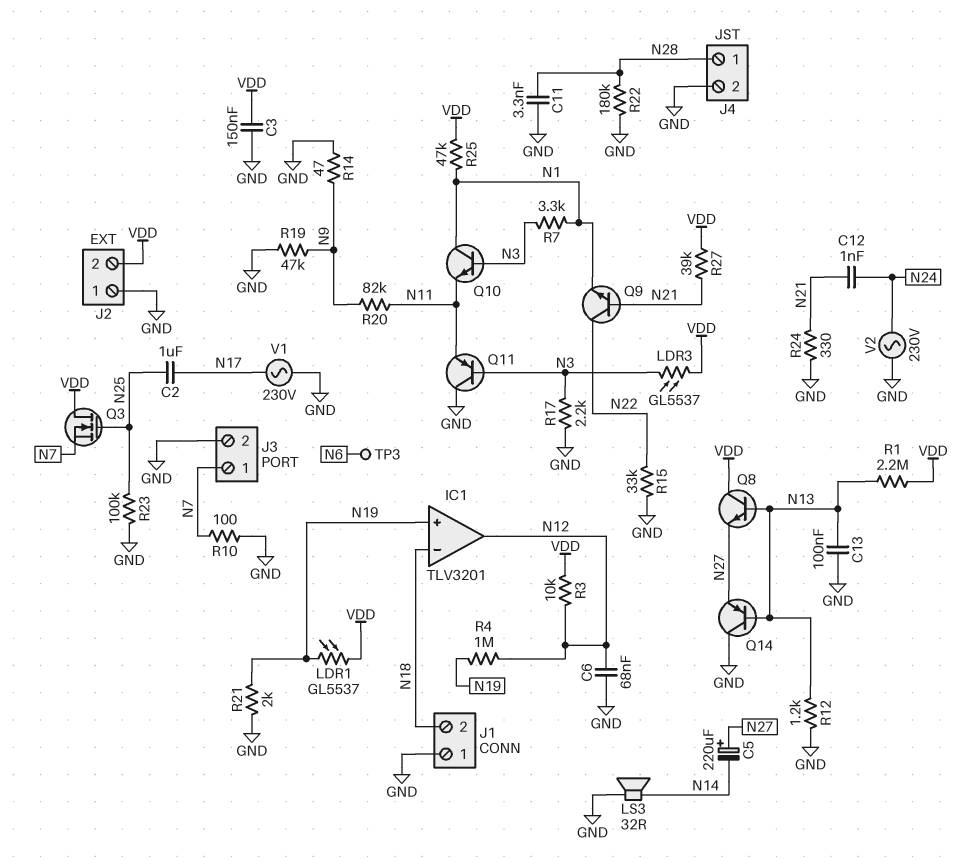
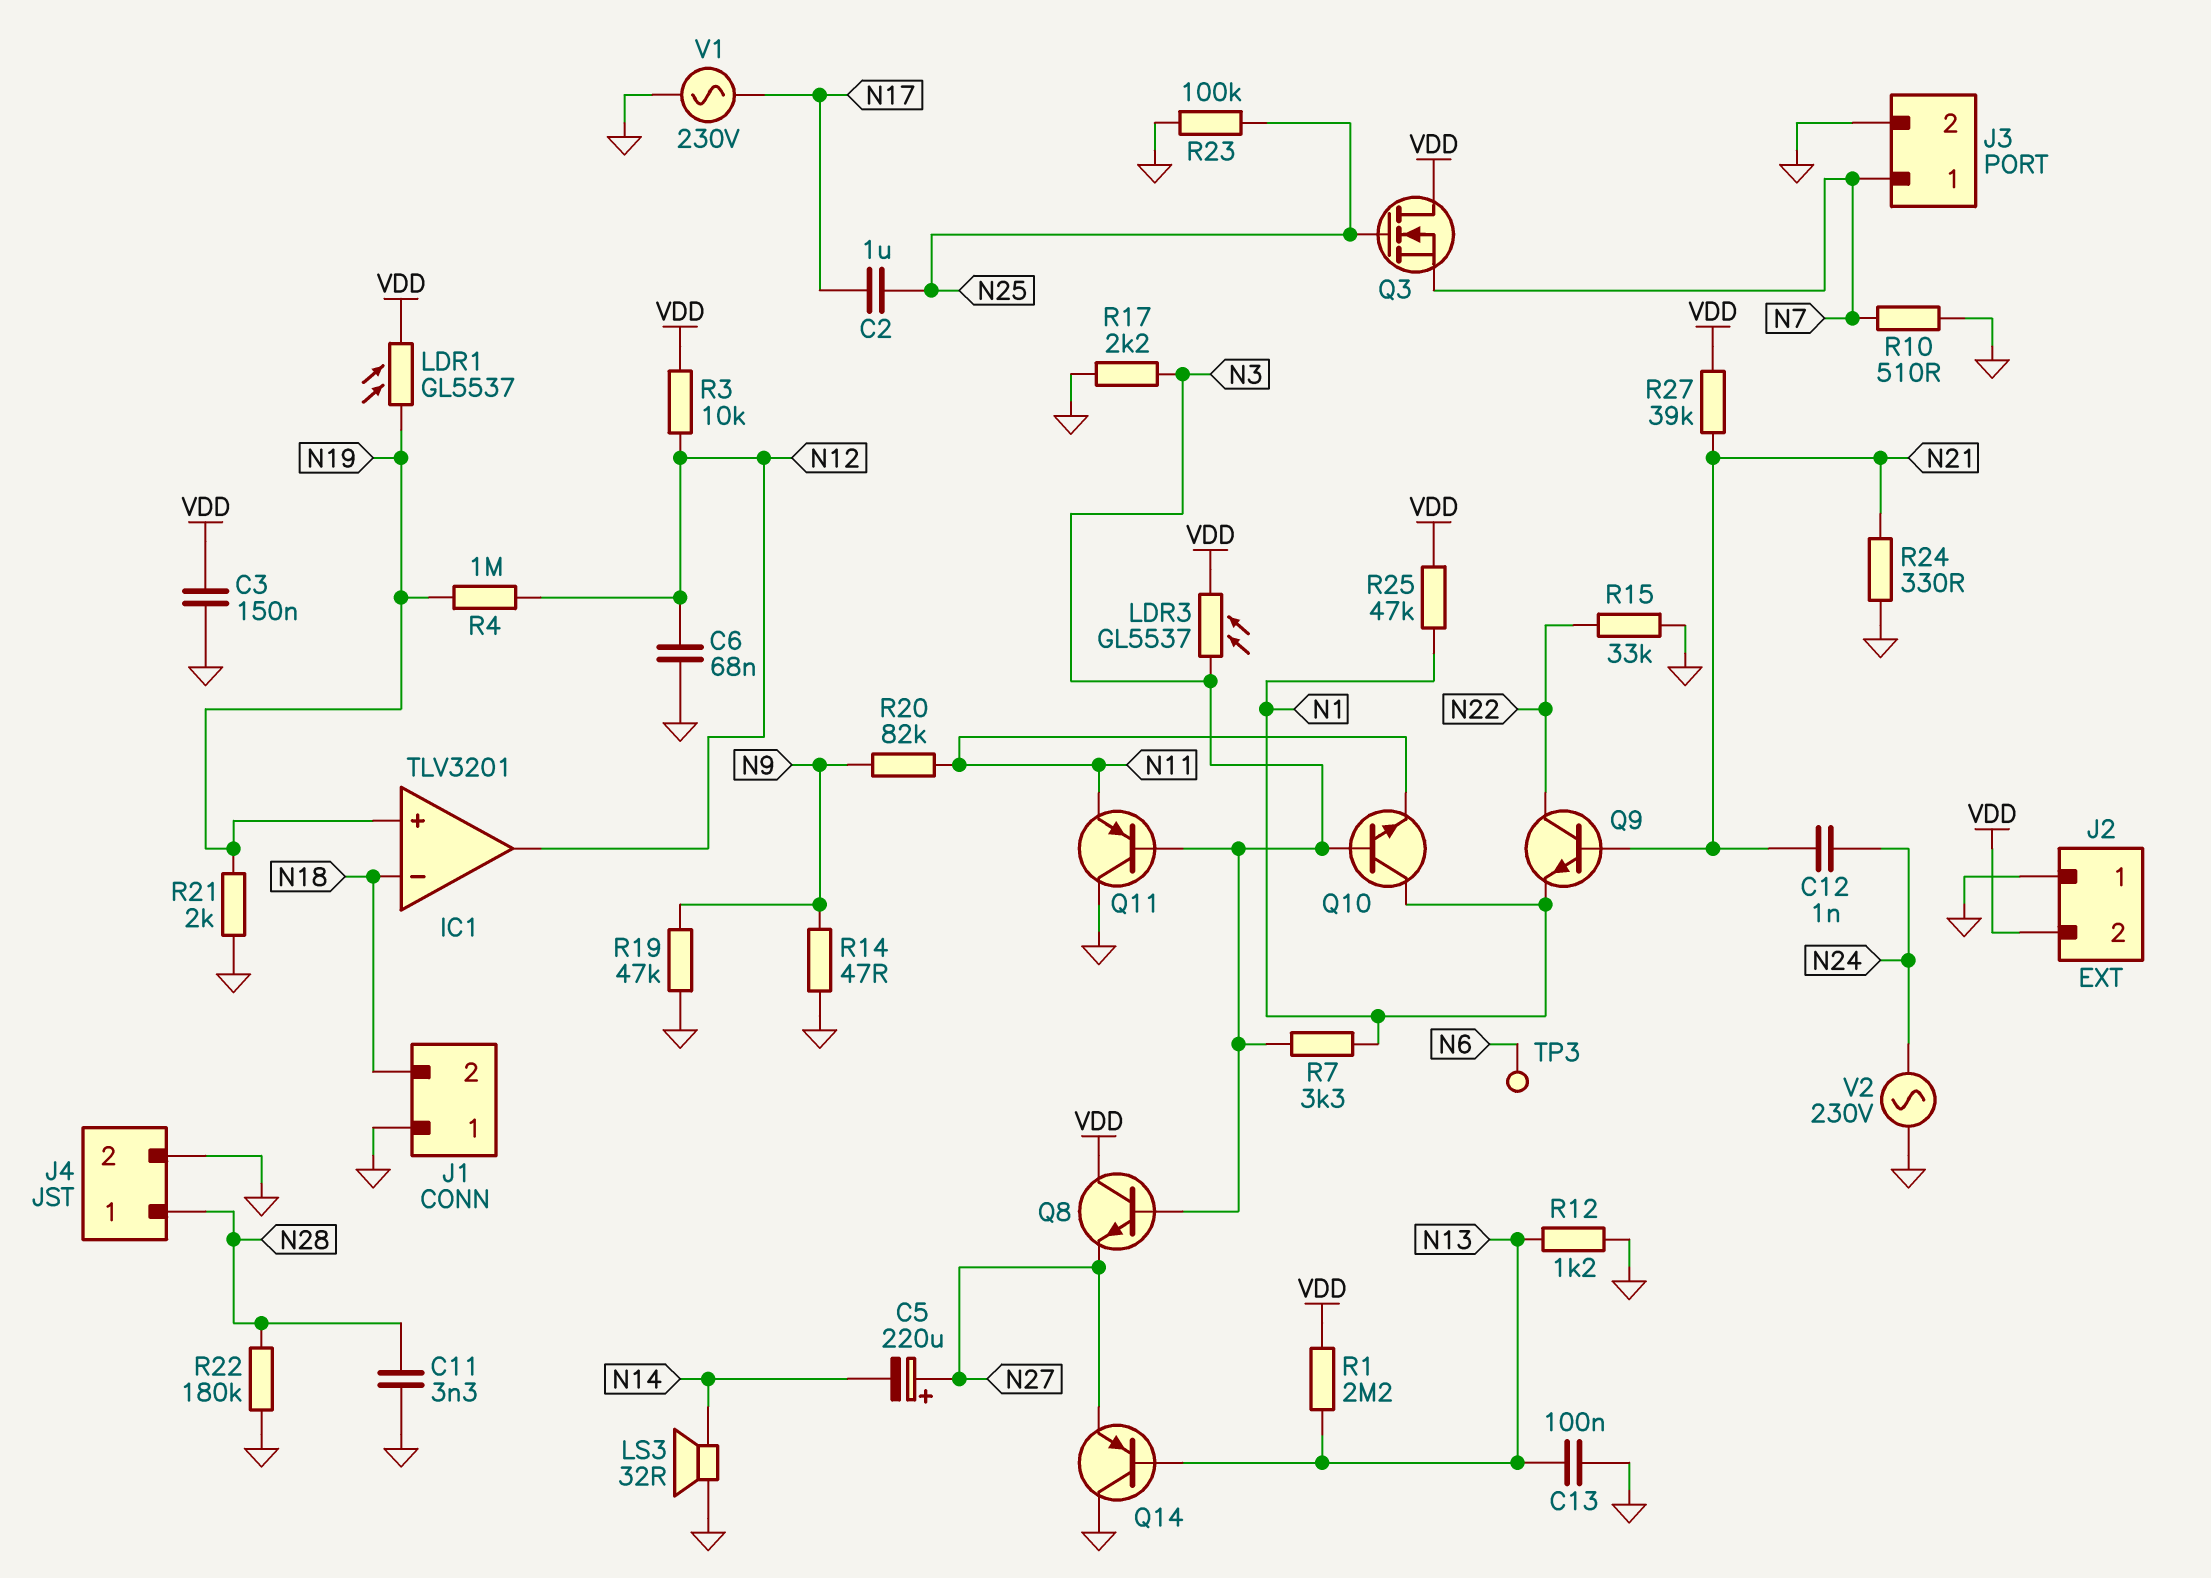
Q8: NPN (B N13, C VDD, E N27) -> NPN (B N3, C VDD, E N27)
R10: 100 (GND, N7) -> 510 (GND, N7)

